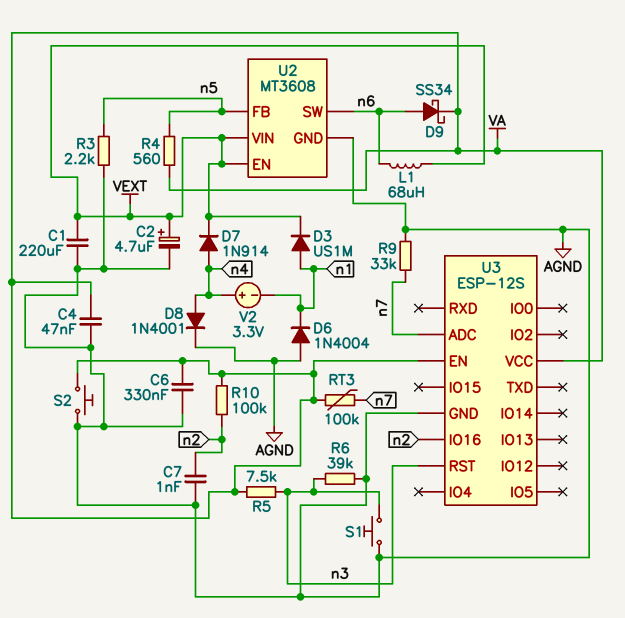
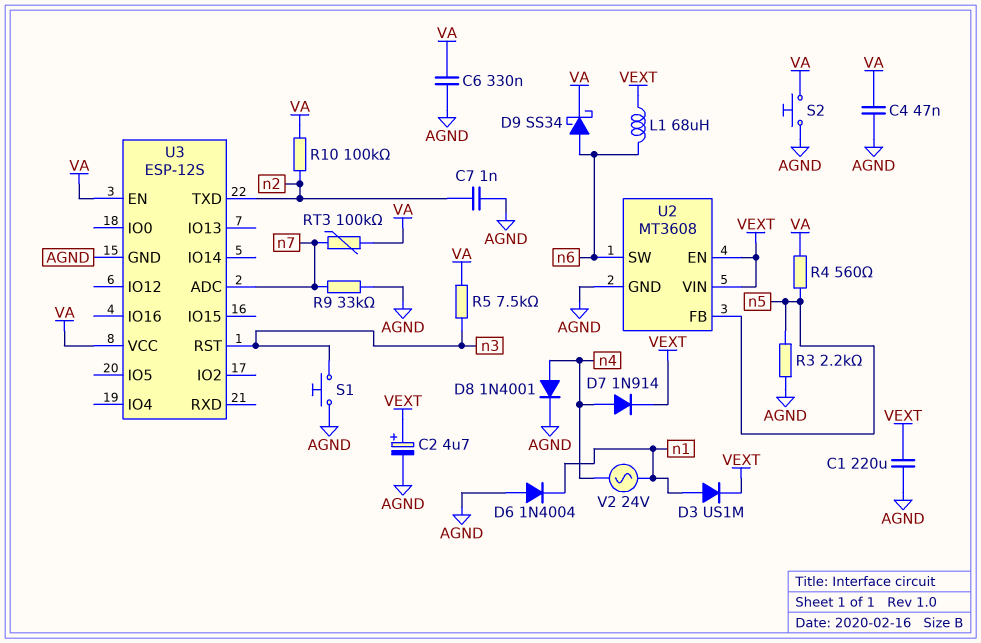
R6: 39k (AGND, n3) -> none
U3 pin IO16: n2 -> none
U3 pin TXD: none -> n2
V2: 3.3V (plus n4, minus n1) -> AC 24V (n1, n4)

